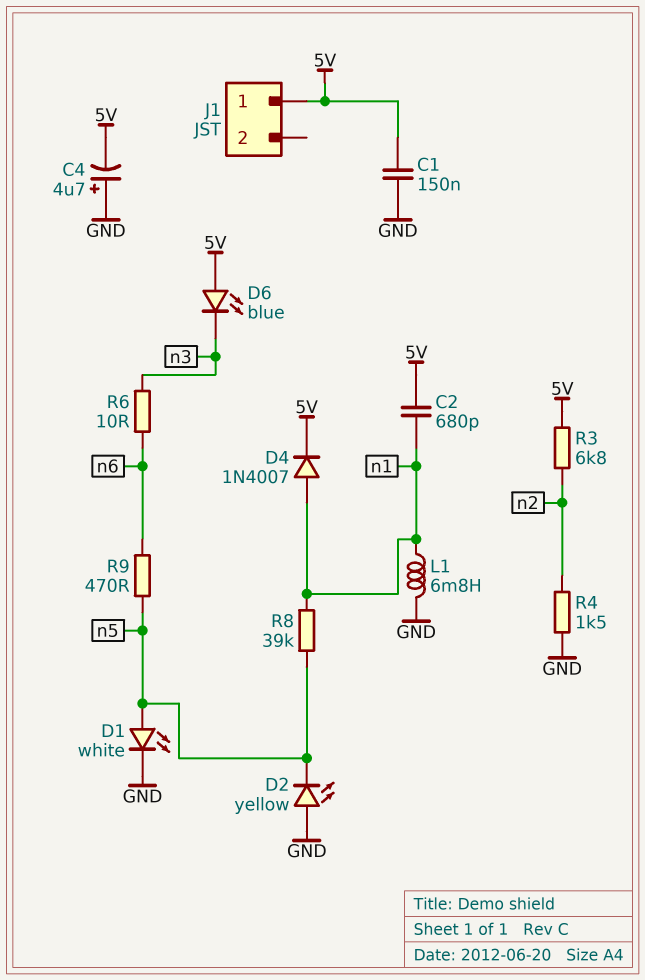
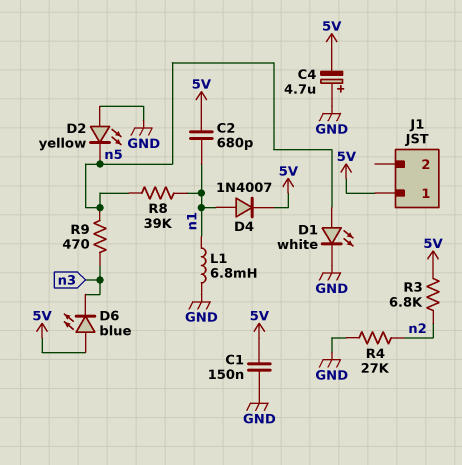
R4: 1.5k (GND, n2) -> 27k (GND, n2)
R6: 10 (n3, n6) -> none
R9: 470 (n5, n6) -> 470 (n3, n5)

